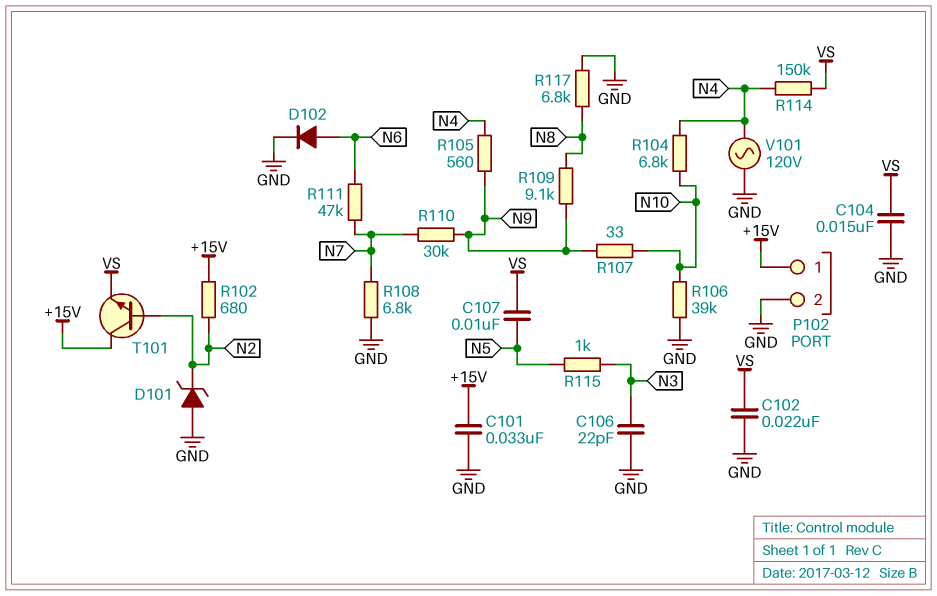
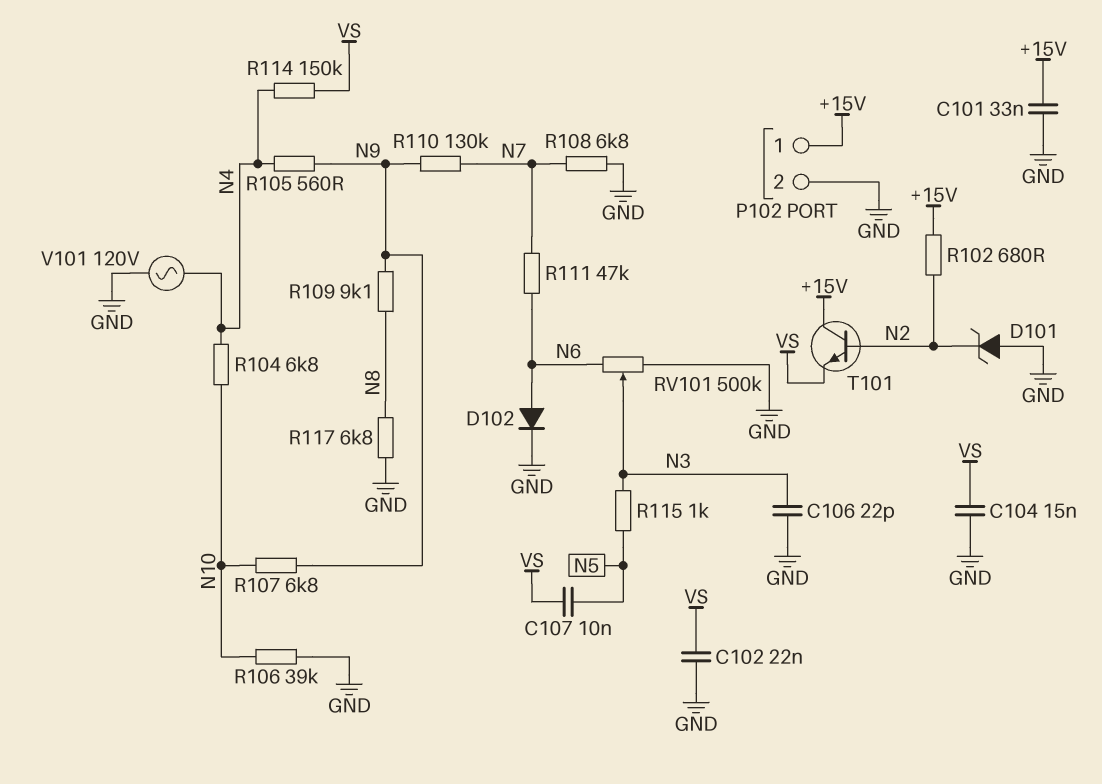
R107: 33 (N9, N10) -> 6.8k (N9, N10)
R110: 30k (N7, N9) -> 130k (N7, N9)
RV101: none -> 500k (GND, N6, wiper N3)

